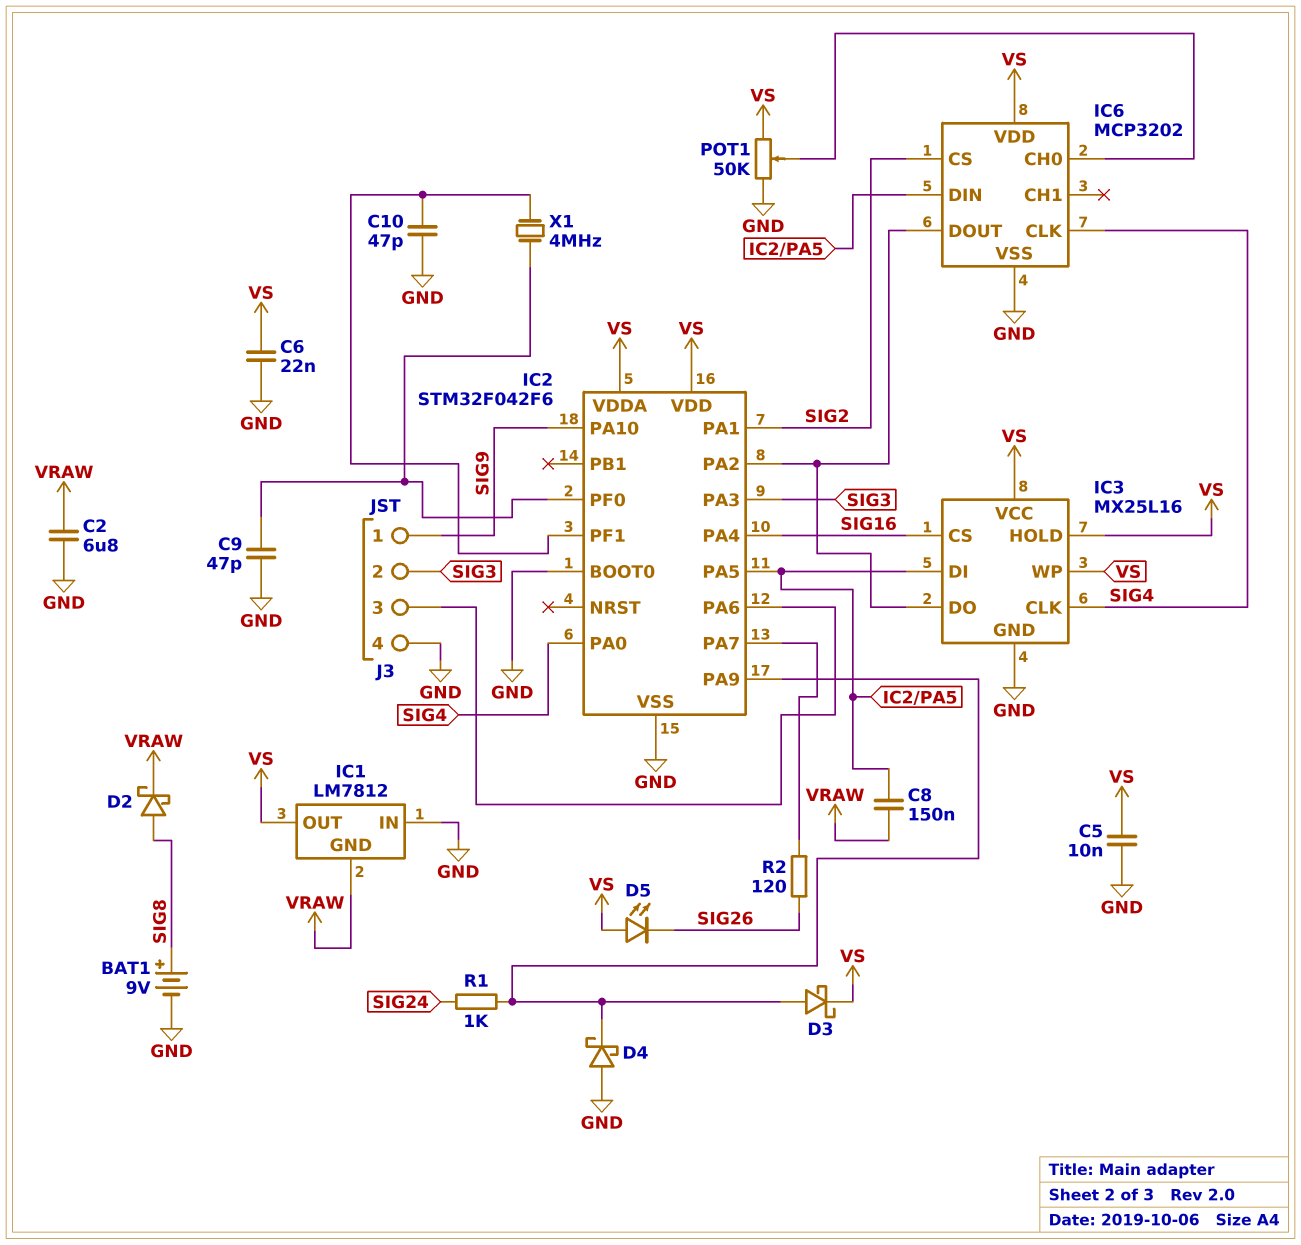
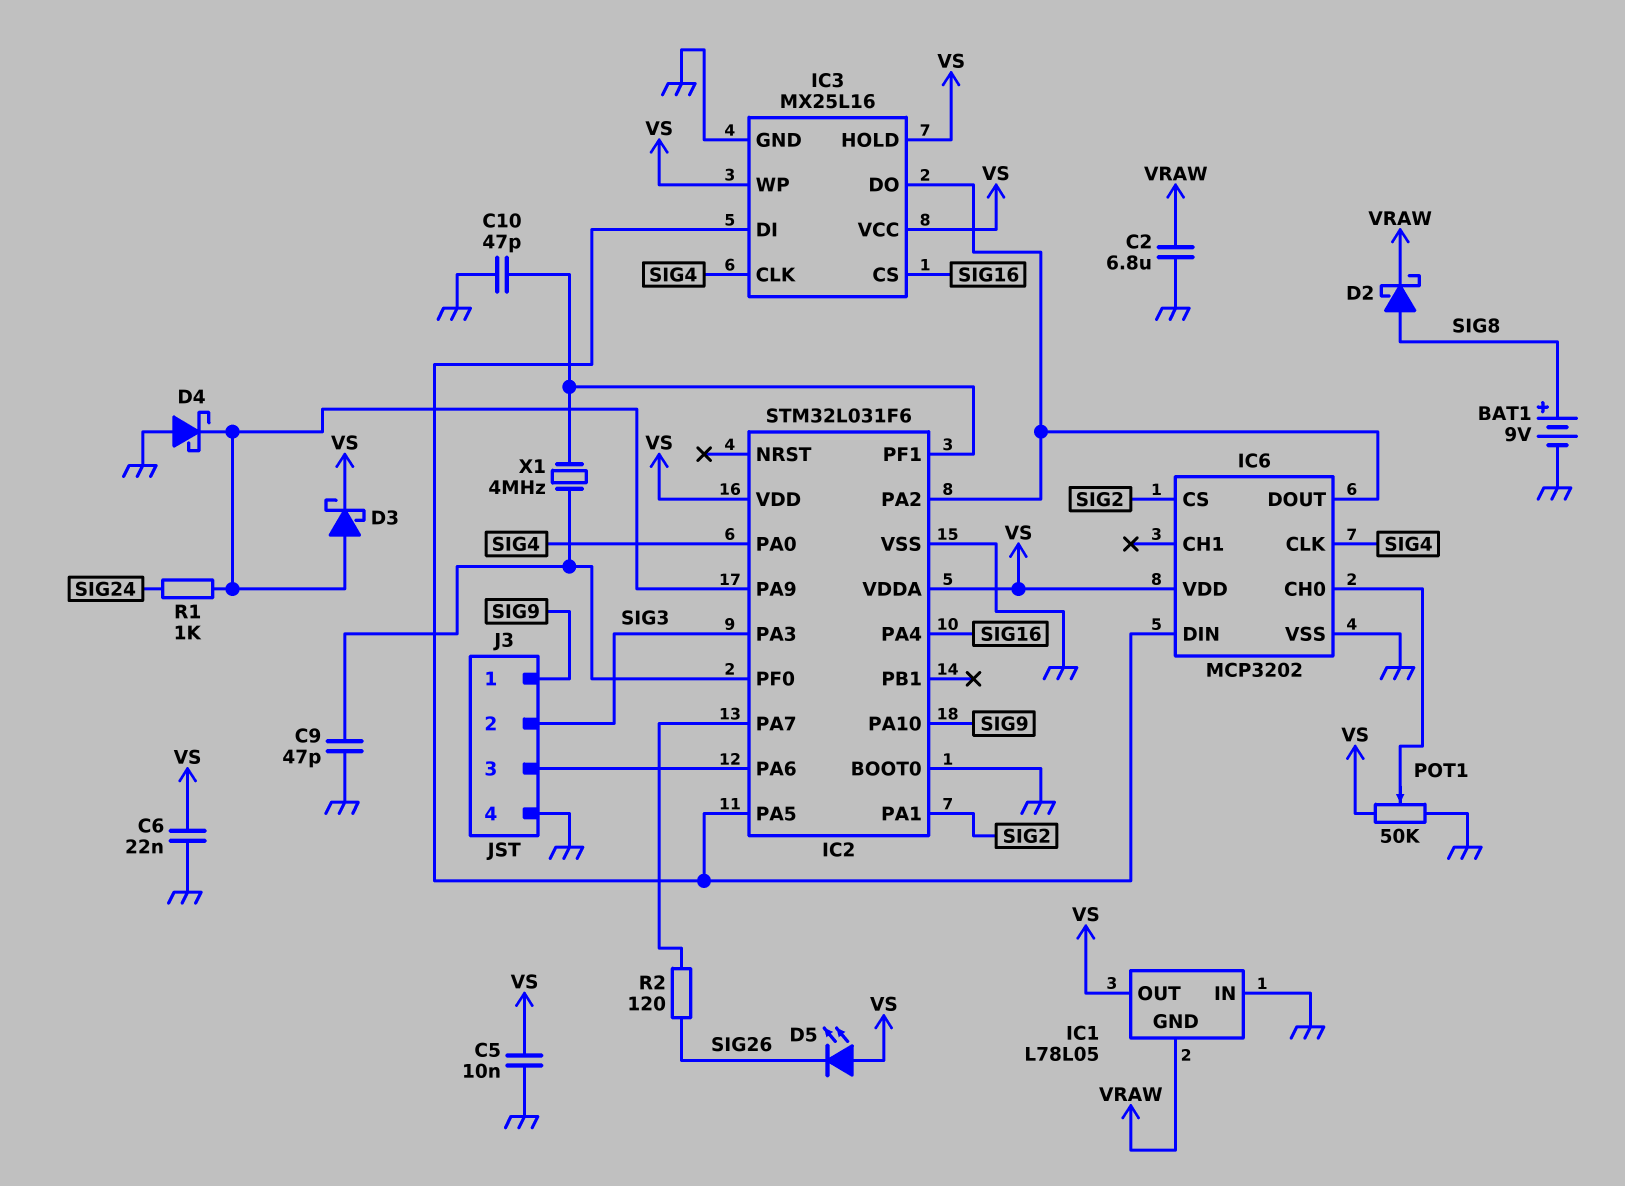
C8: 150nF (IC2/PA5, VRAW) -> none
IC1: LM7812 -> L78L05
IC2: STM32F042F6 -> STM32L031F6

